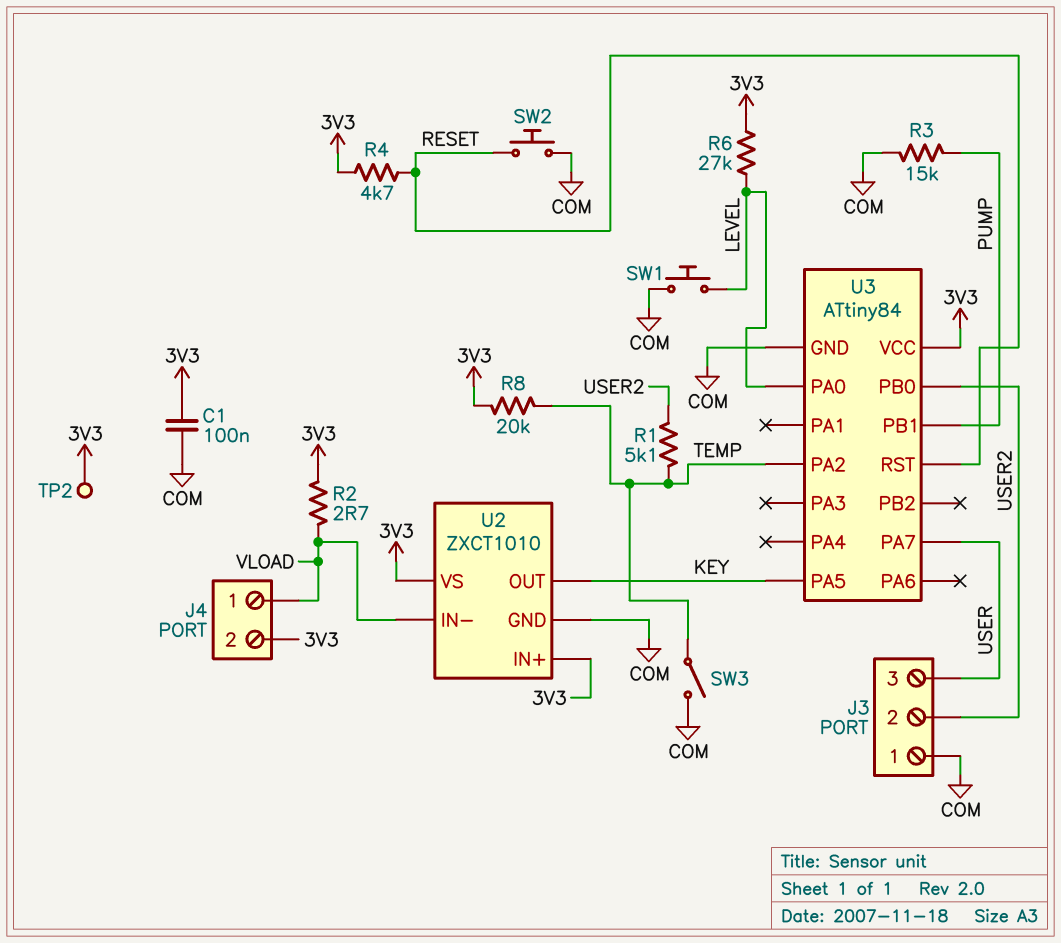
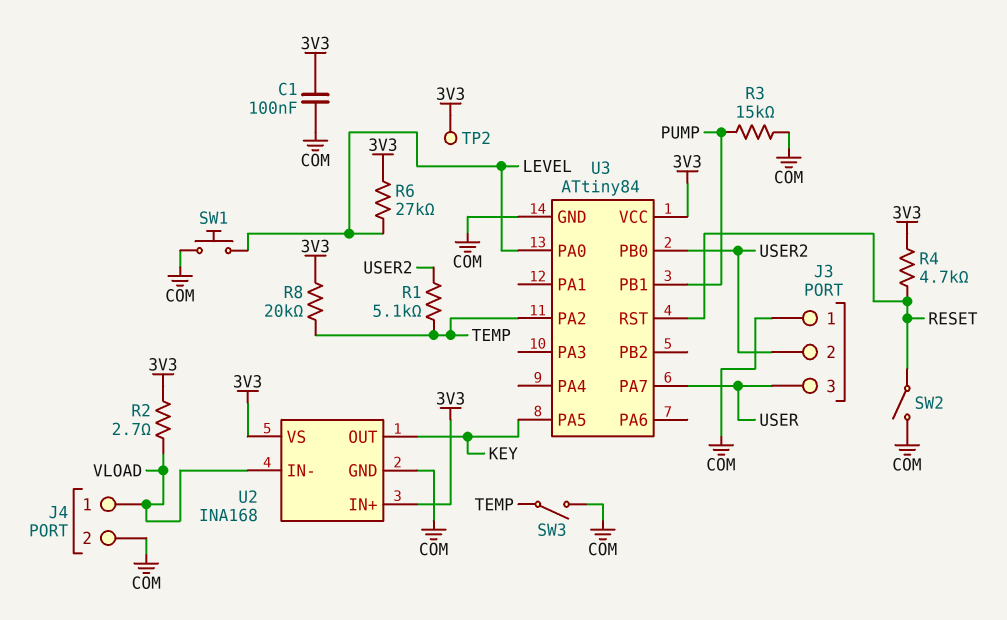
J4 pin 2: 3V3 -> COM
SW2: button (COM, RESET) -> switch (COM, RESET)
U2: ZXCT1010 -> INA168

